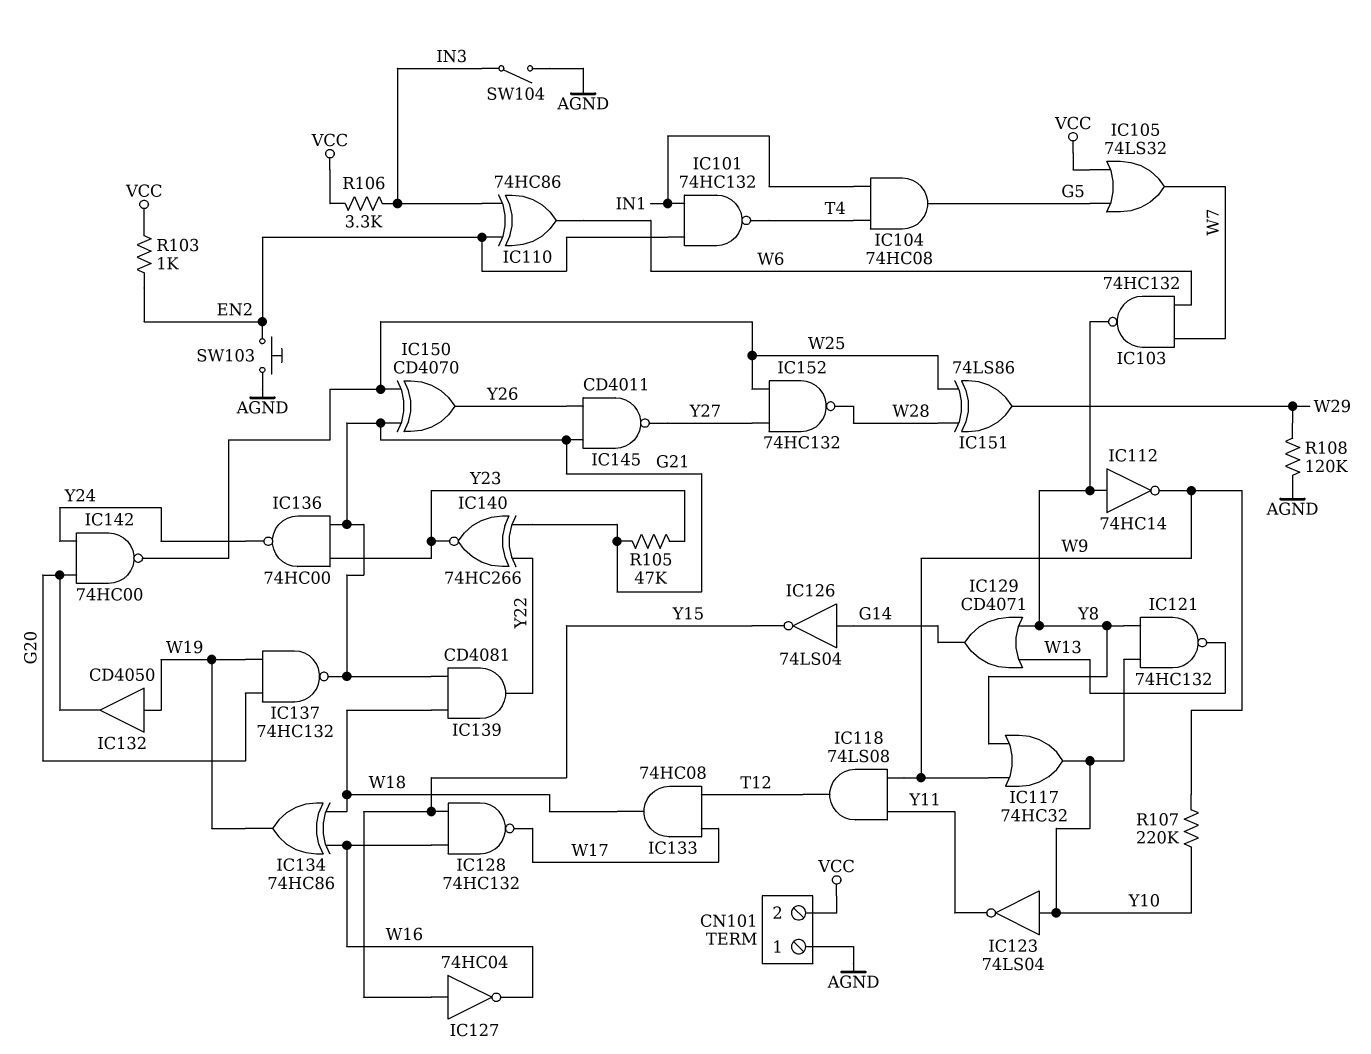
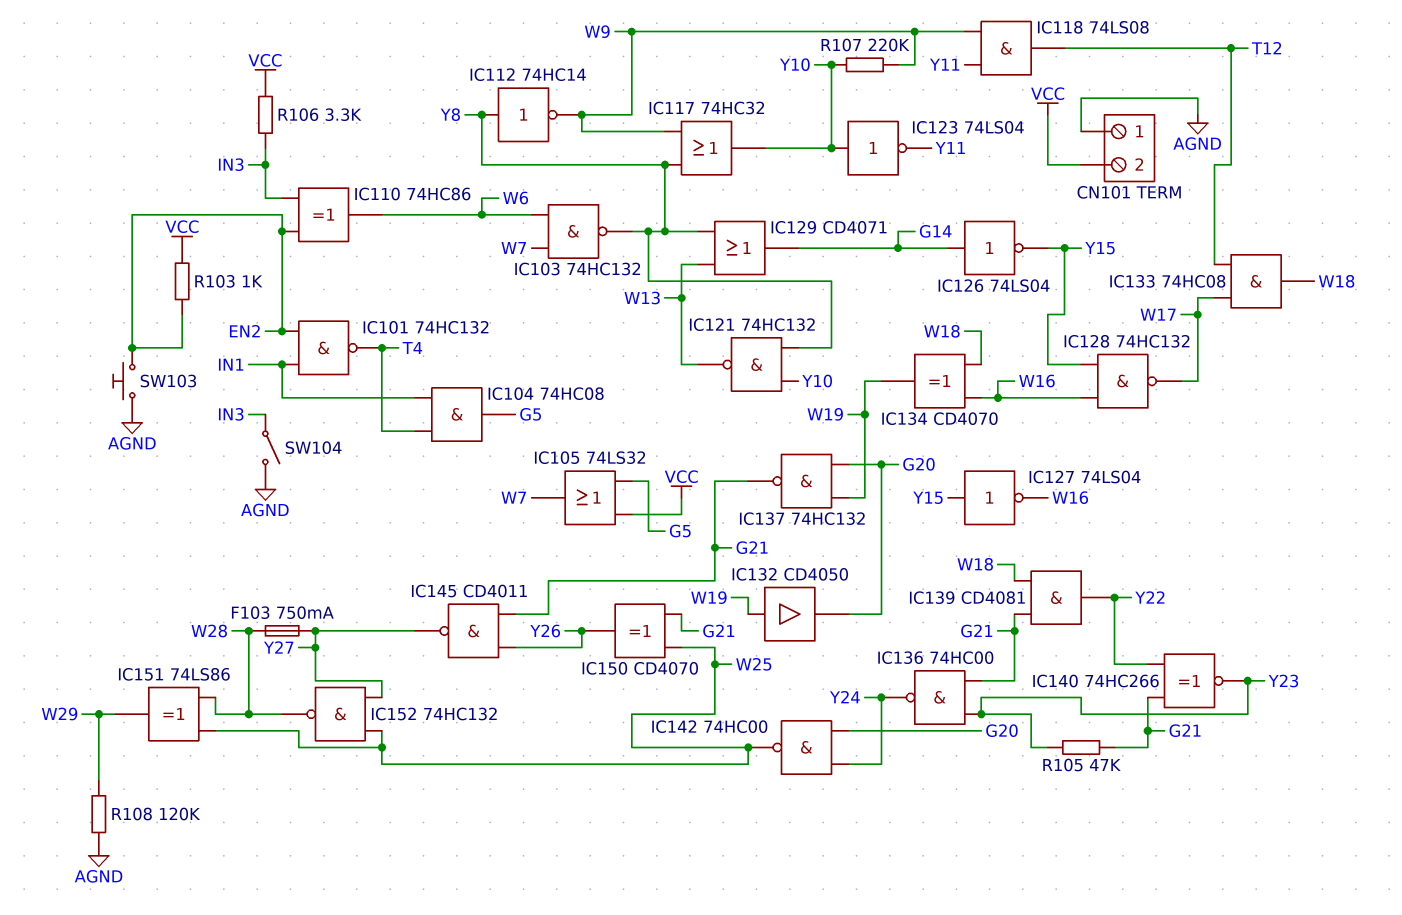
F103: none -> 750mA (W28, Y27)
IC127: NOT 74HC04 (in Y15, out W16) -> NOT 74LS04 (in Y15, out W16)
IC134: XOR 74HC86 (in W16, in W18, out W19) -> XOR CD4070 (in W16, in W18, out W19)

